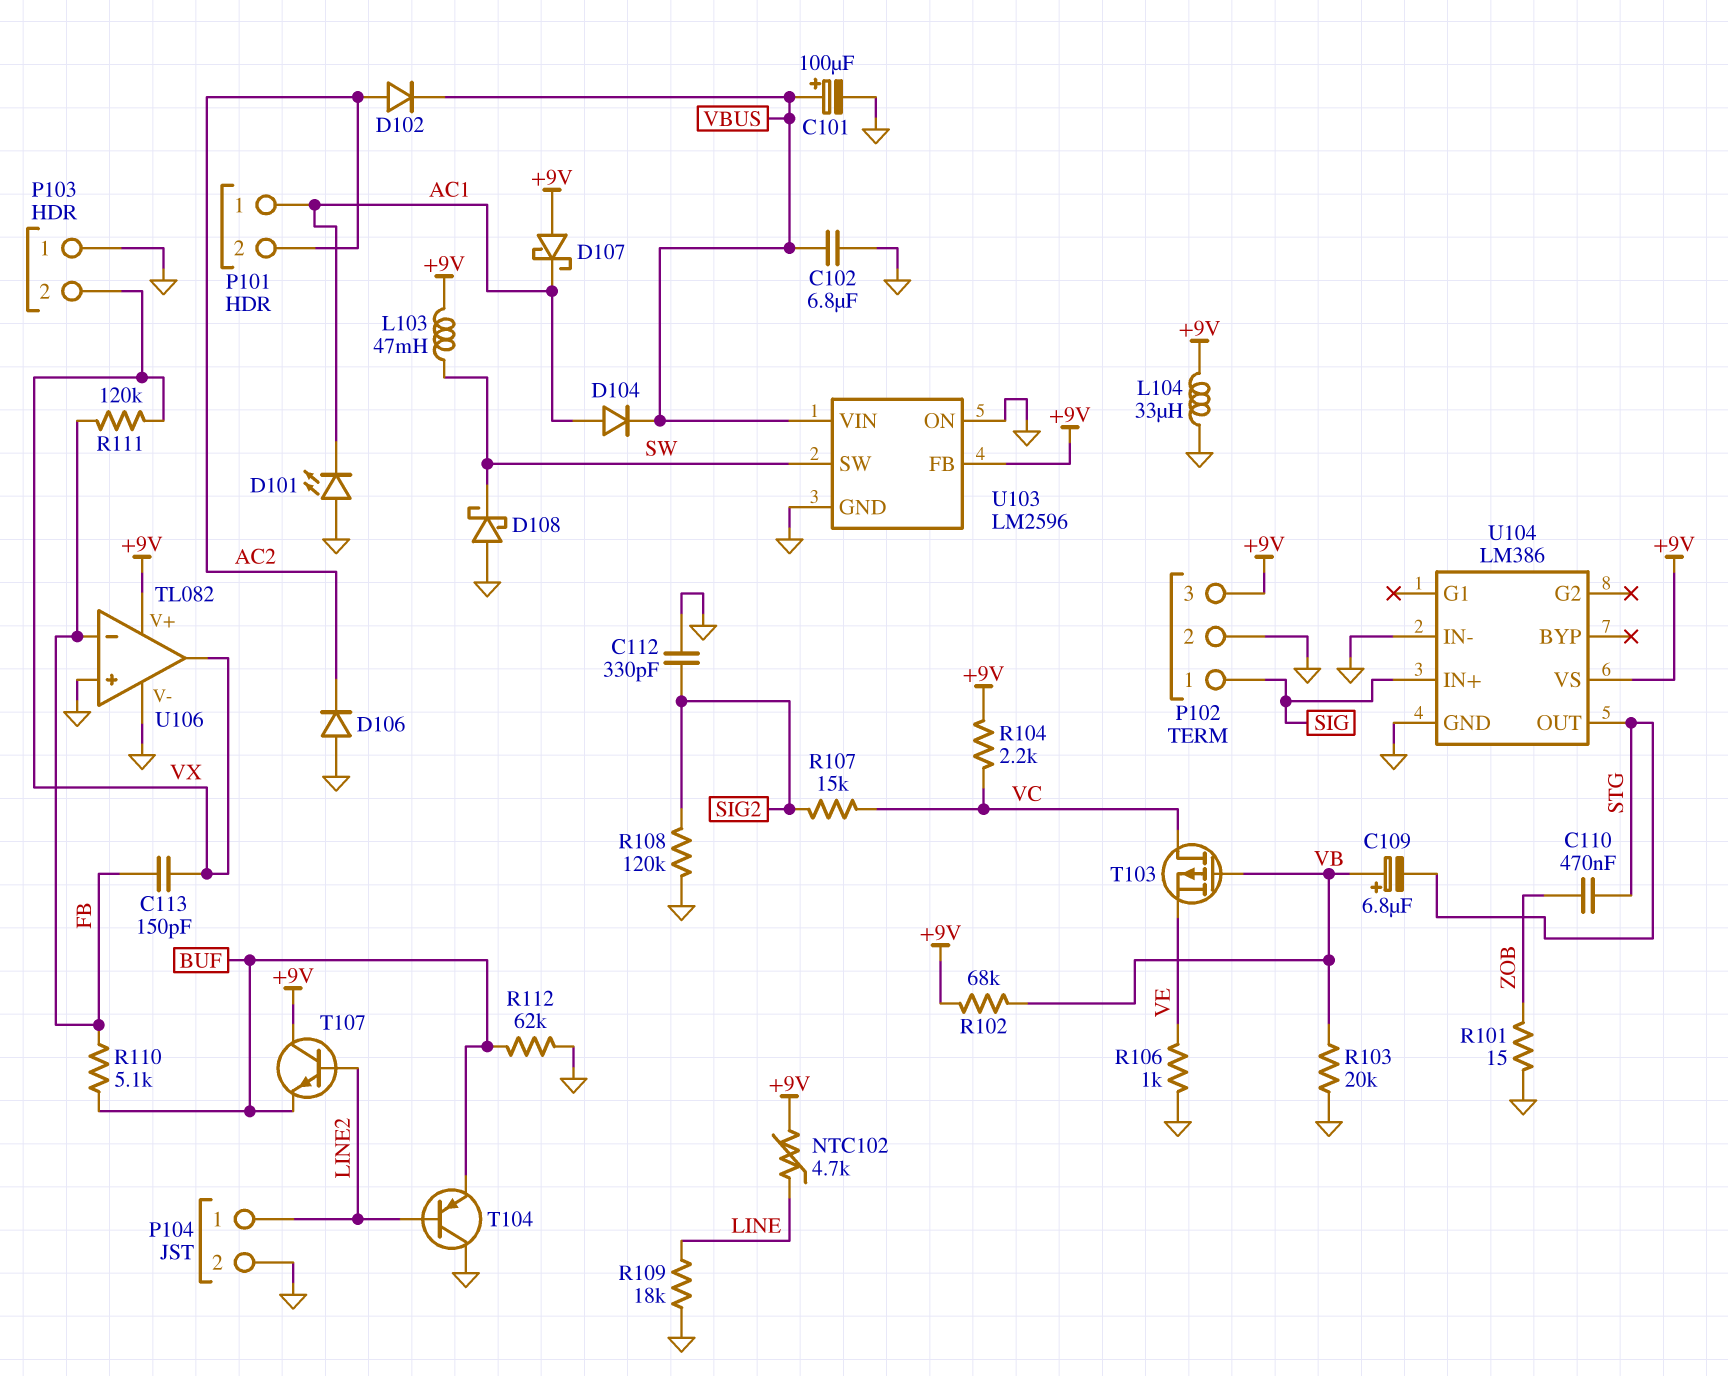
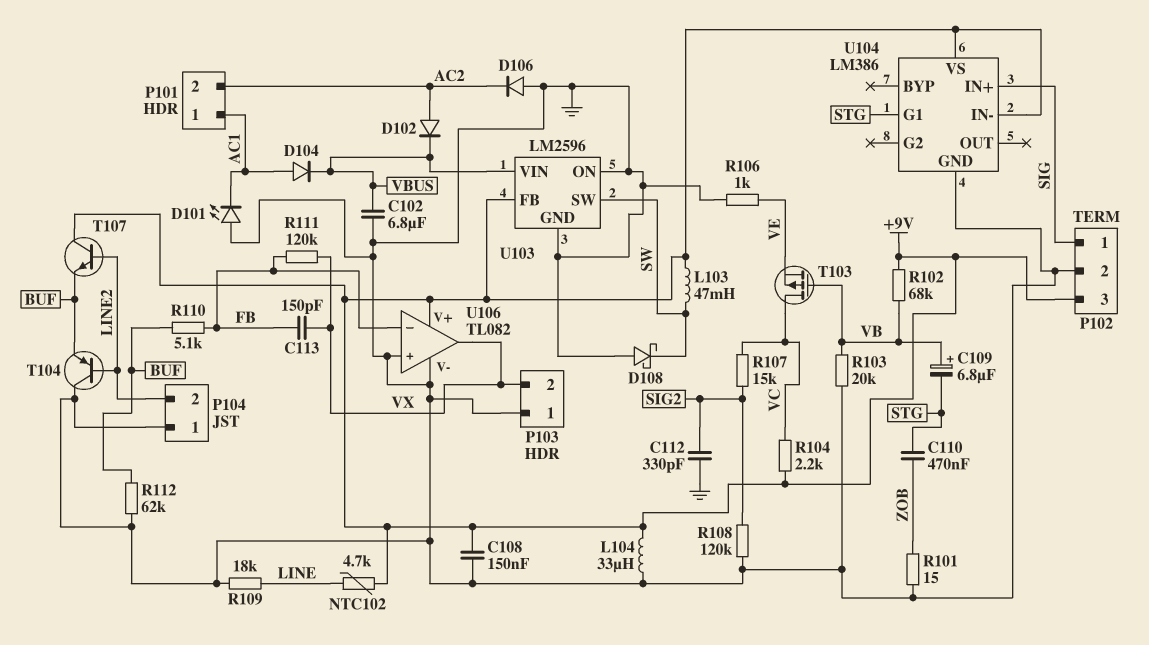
C101: 100uF (plus VBUS, minus GND) -> none
C108: none -> 150nF (+9V, GND)
D107: schottky (A +9V, K AC1) -> none
P104 pin 1: LINE2 -> GND
P104 pin 2: GND -> LINE2
U104 pin G1: none -> STG
U104 pin IN-: GND -> +9V
U104 pin OUT: STG -> none

